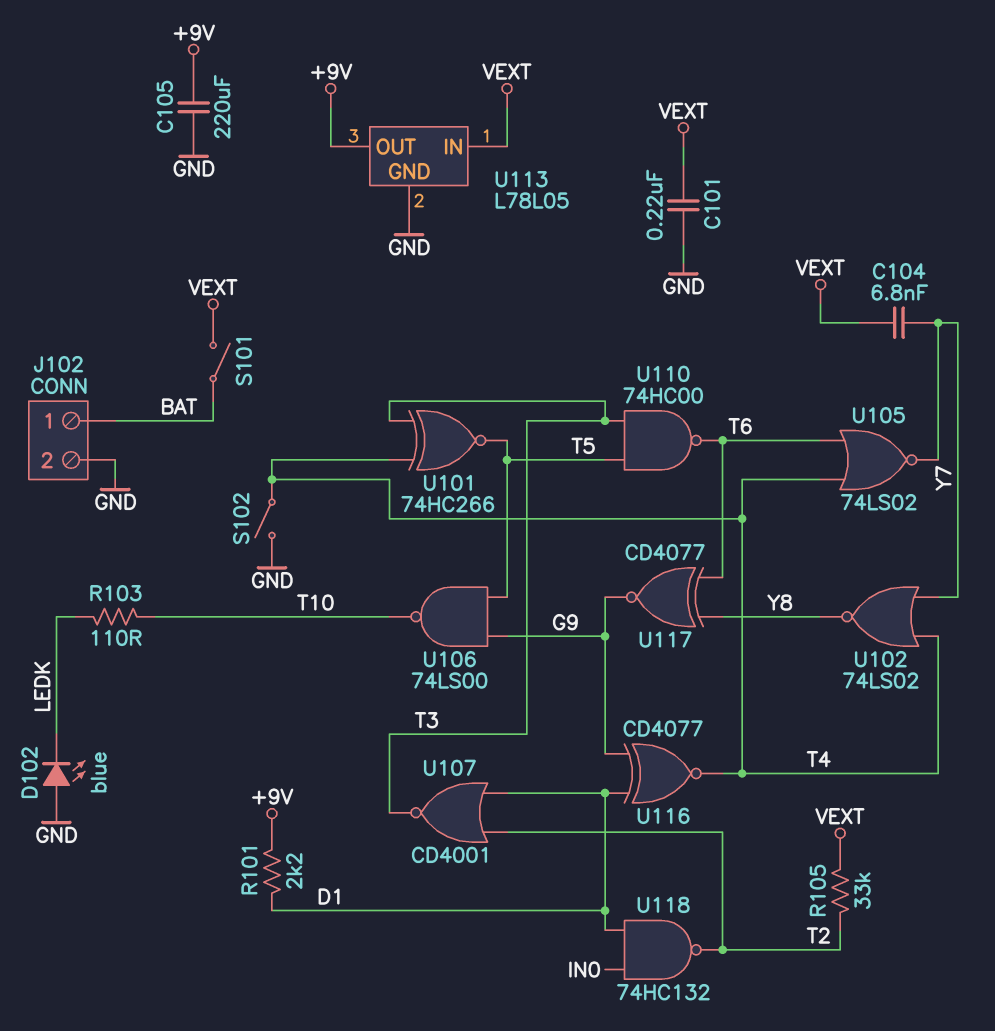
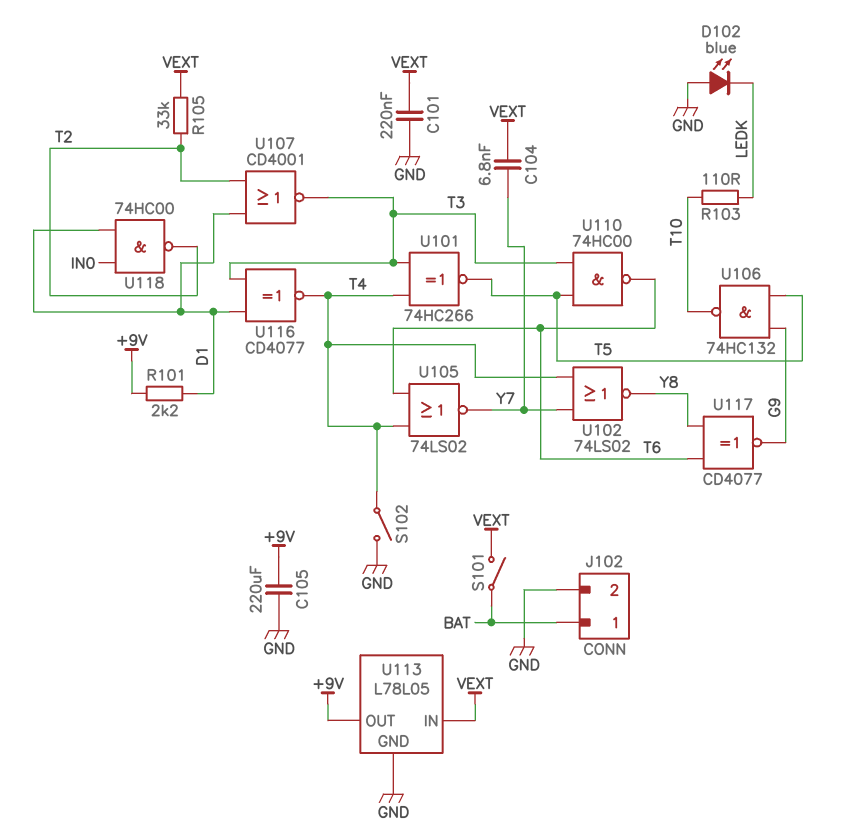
U106: NAND 74LS00 (in G9, in T5, out T10) -> NAND 74HC132 (in G9, in T5, out T10)
U116: XNOR CD4077 (in D1, in G9, out T4) -> XNOR CD4077 (in D1, in T3, out T4)
U118: NAND 74HC132 (in D1, in IN0, out T2) -> NAND 74HC00 (in D1, in IN0, out T2)

